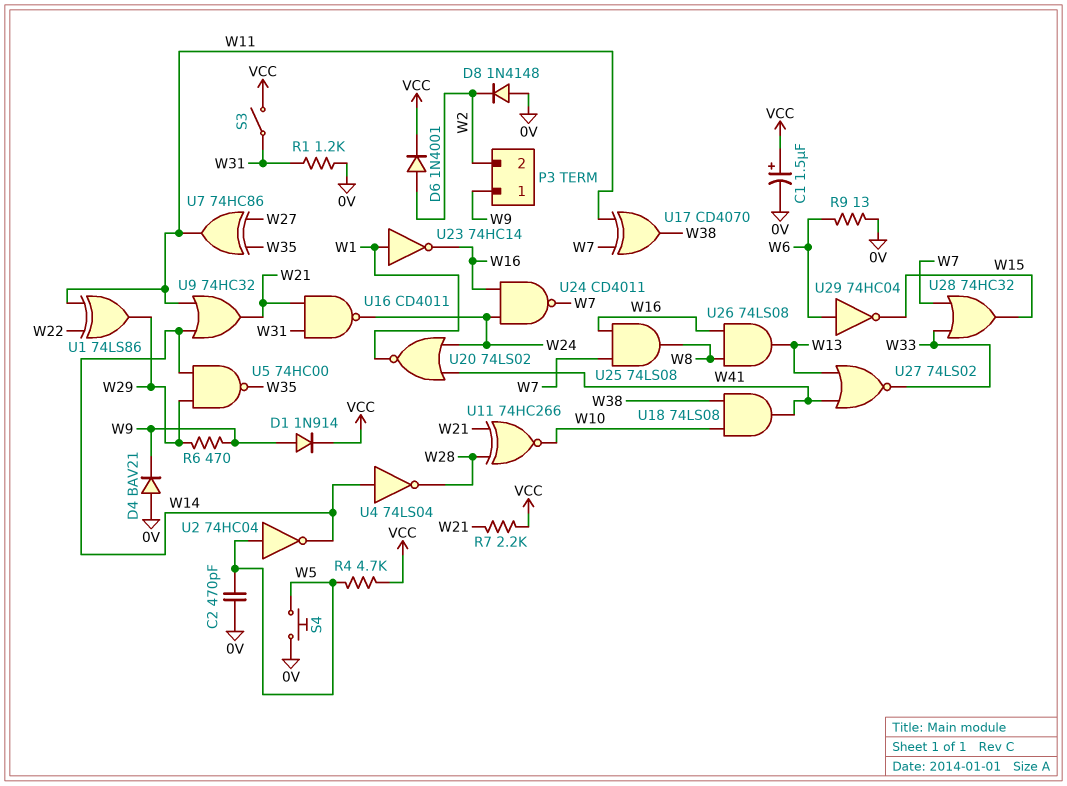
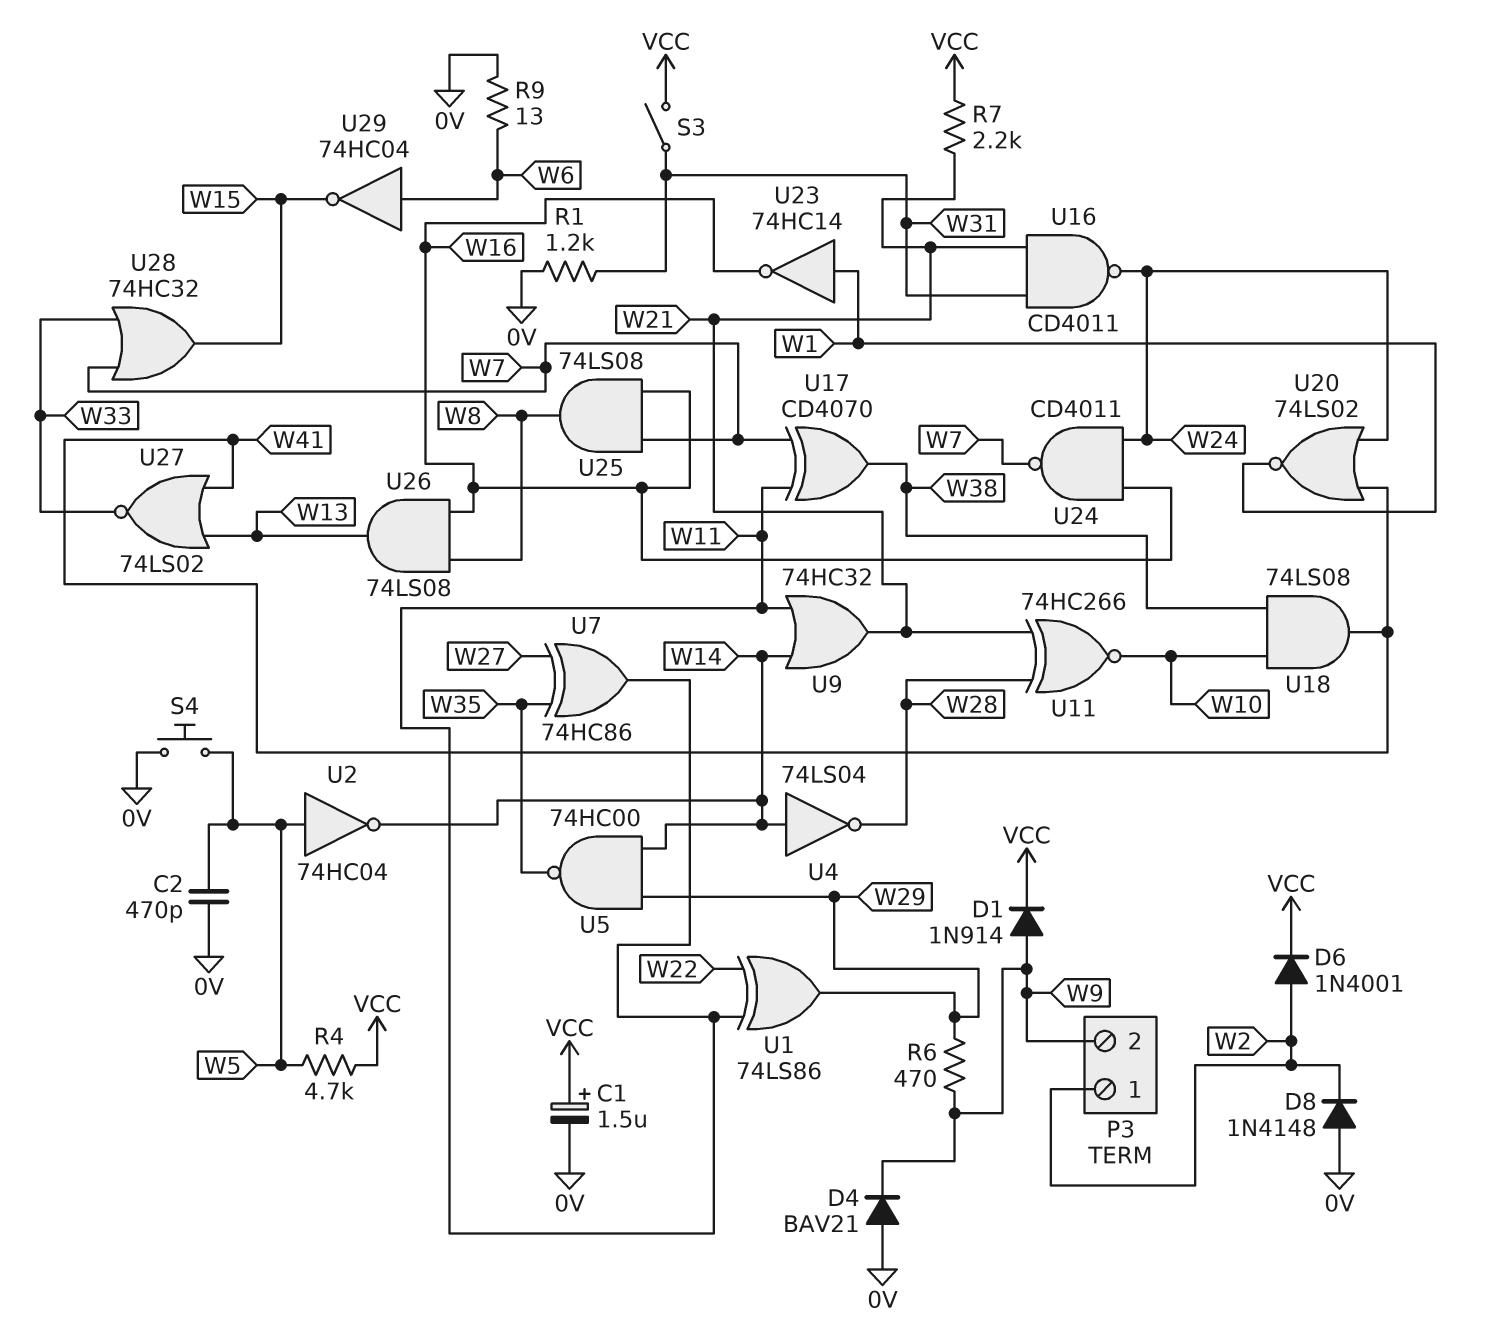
P3 pin 1: W9 -> W2
P3 pin 2: W2 -> W9

